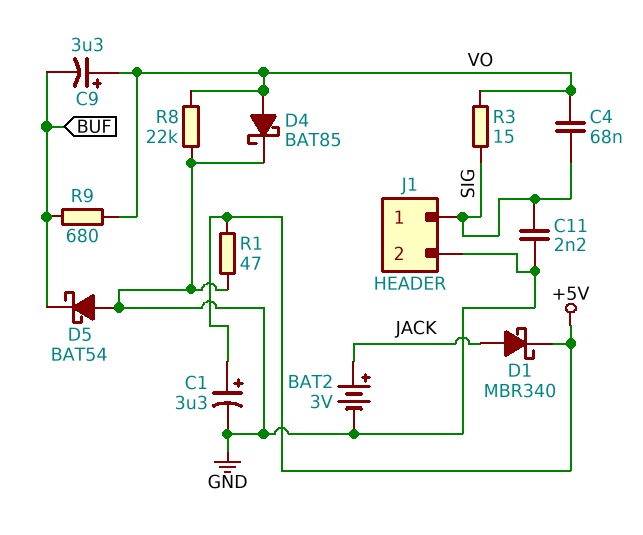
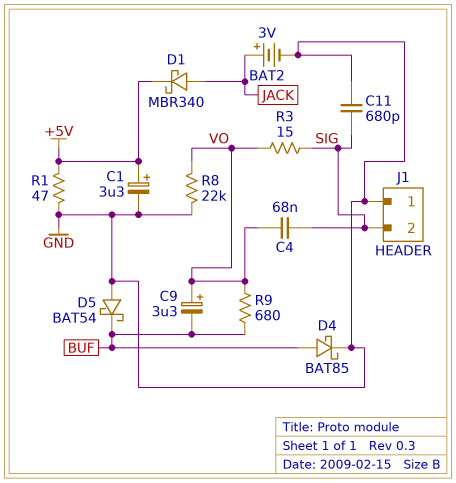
C11: 2.2nF (GND, SIG) -> 680pF (GND, SIG)
D4: schottky BAT85 (A VO, K GND) -> schottky BAT85 (A BUF, K GND)
J1 pin 1: SIG -> GND
J1 pin 2: GND -> SIG

